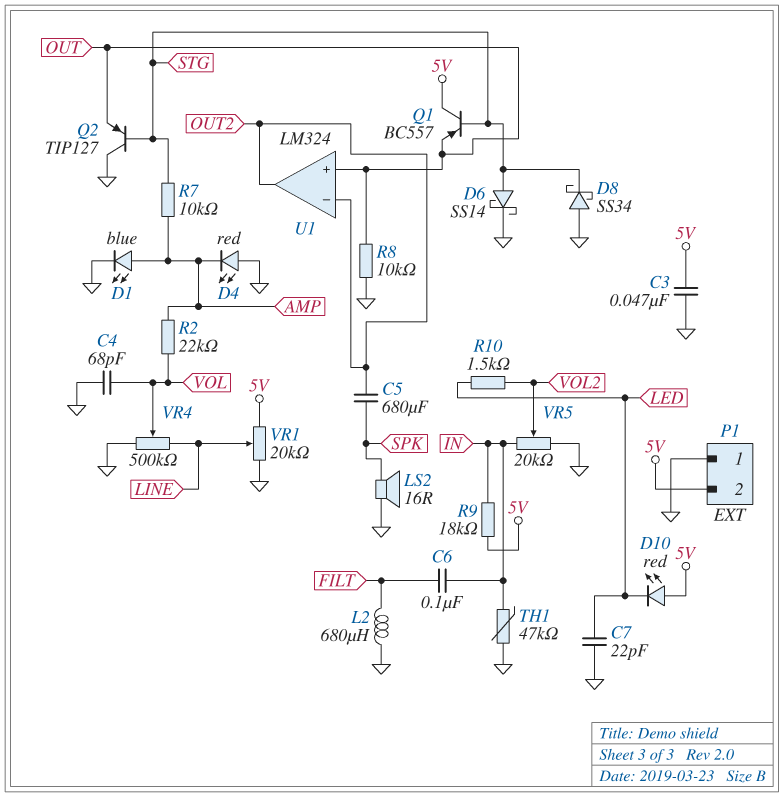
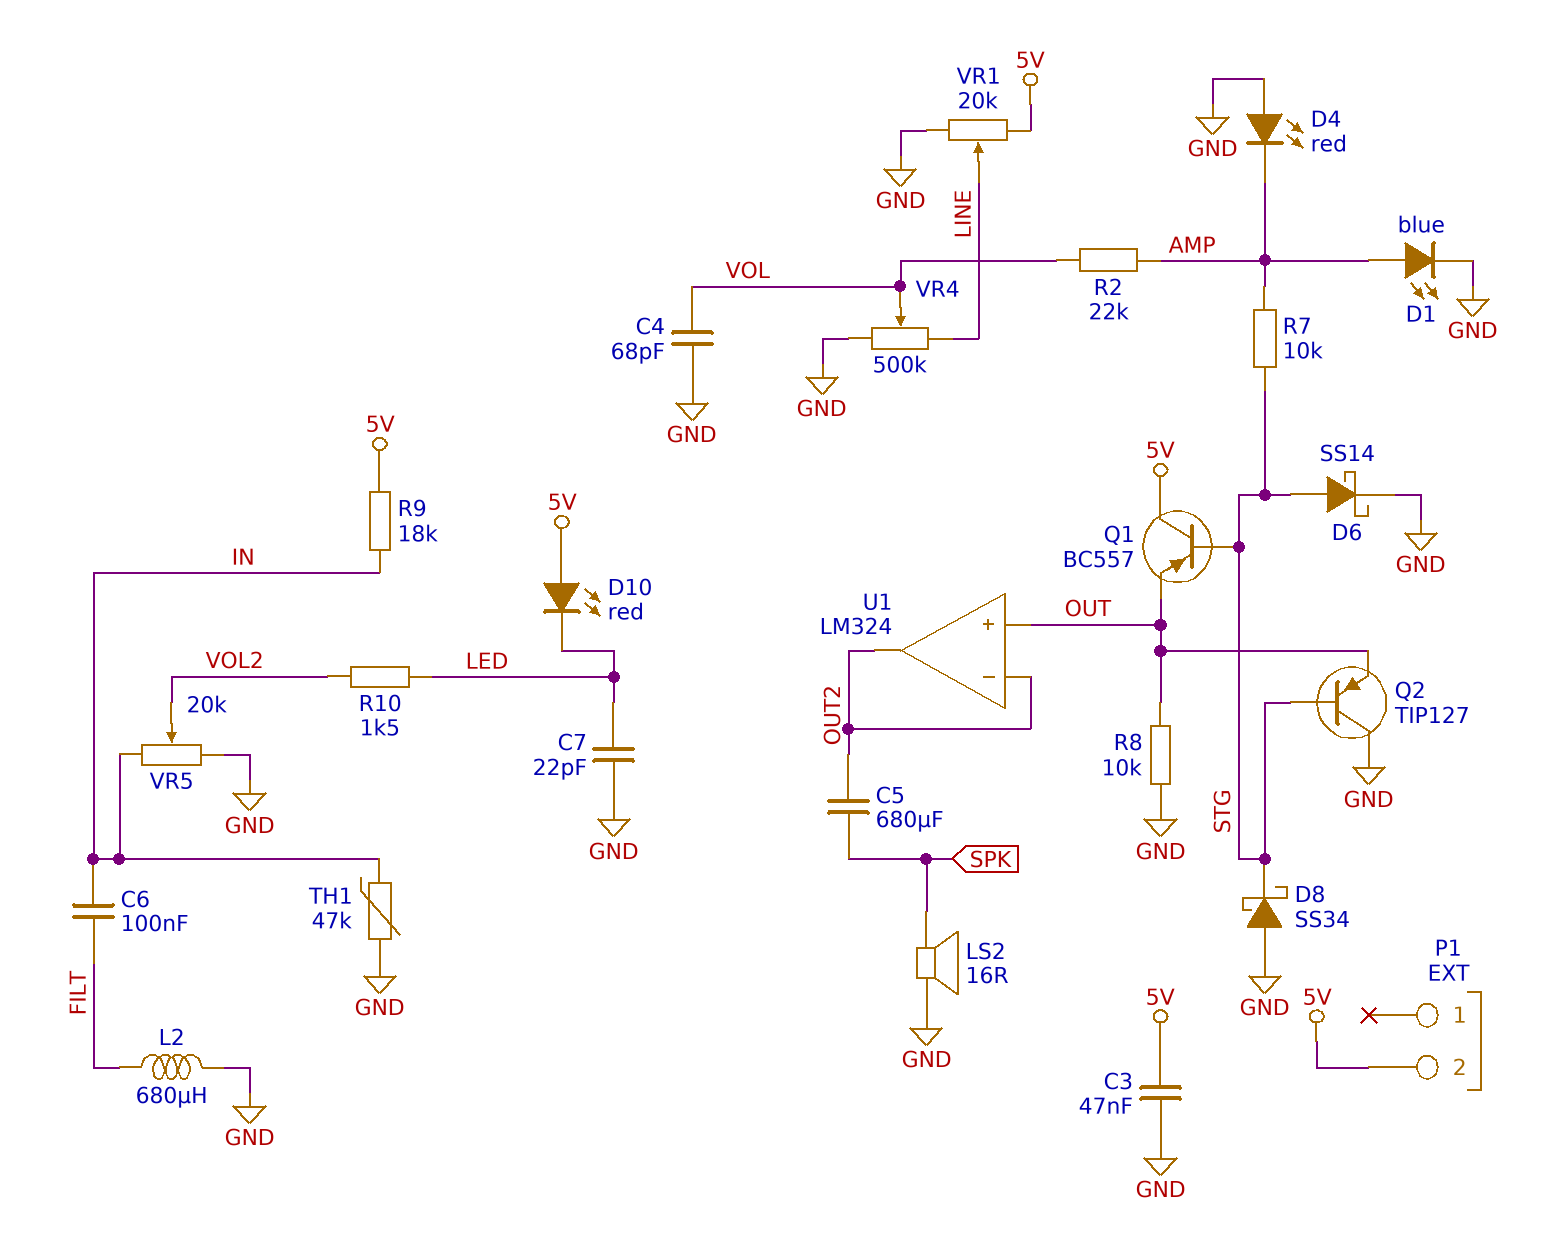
P1 pin 1: GND -> none

